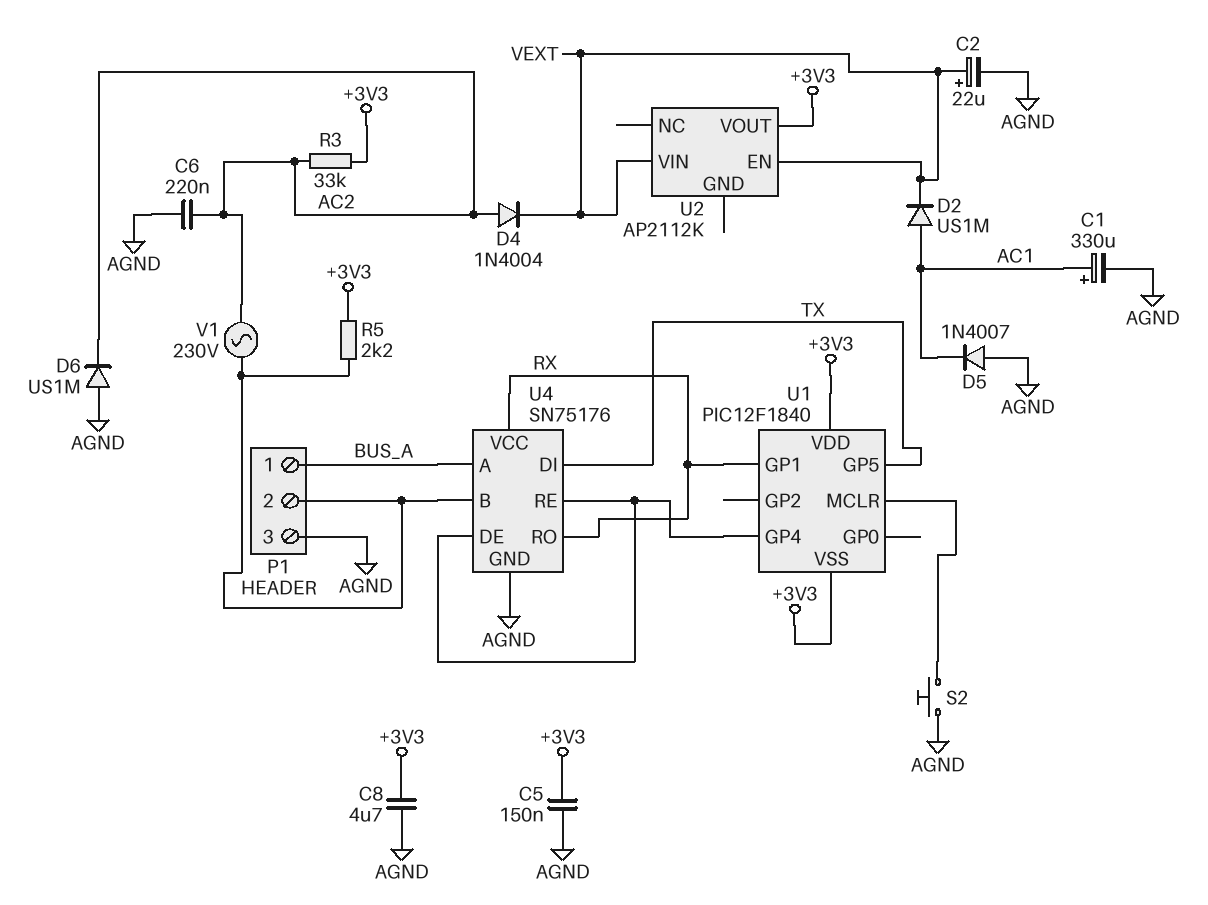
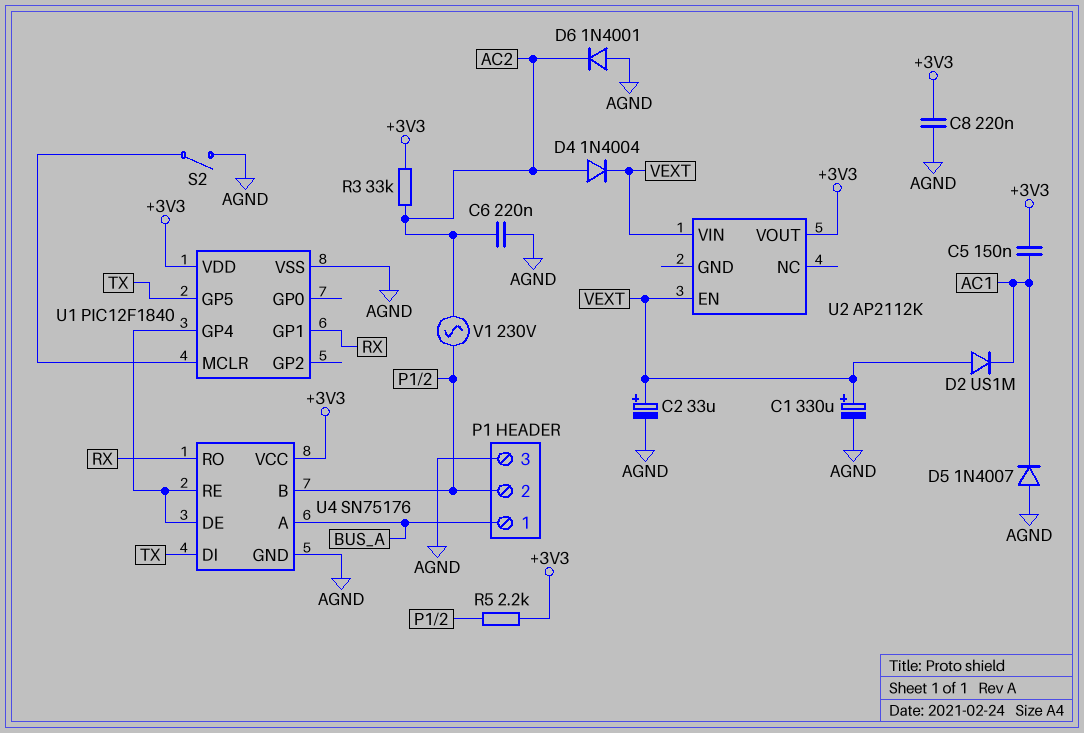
C1: 330uF (plus AC1, minus AGND) -> 330uF (plus VEXT, minus AGND)
C2: 22uF (plus VEXT, minus AGND) -> 33uF (plus VEXT, minus AGND)
C5: 150nF (+3V3, AGND) -> 150nF (+3V3, AC1)
C8: 4.7uF (+3V3, AGND) -> 220nF (+3V3, AGND)
D2: diode US1M (A AC1, K VEXT) -> diode US1M (A VEXT, K AC1)
D6: diode US1M (A AGND, K AC2) -> diode 1N4001 (A AGND, K AC2)
S2: button (AGND, U1/MCLR) -> switch (AGND, U1/MCLR)
U1 pin VSS: +3V3 -> AGND
U4 pin VCC: RX -> +3V3

